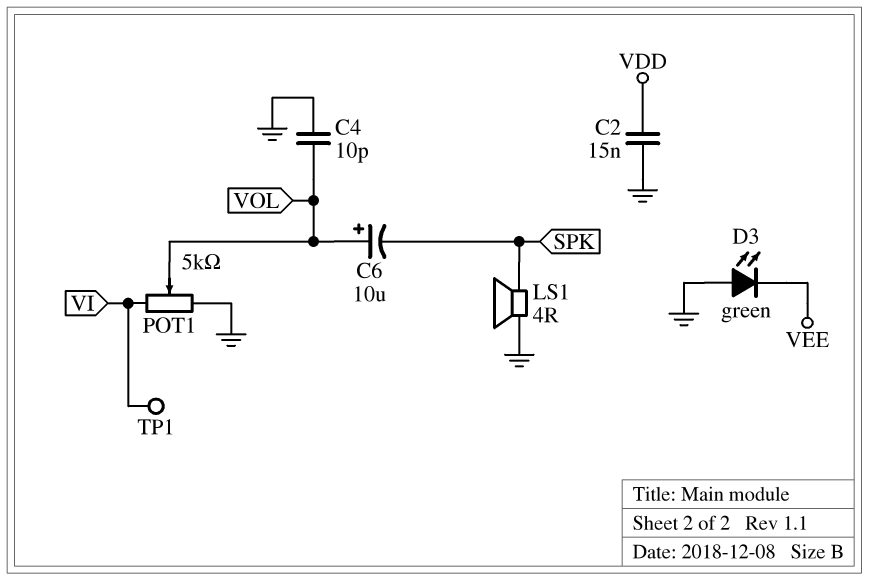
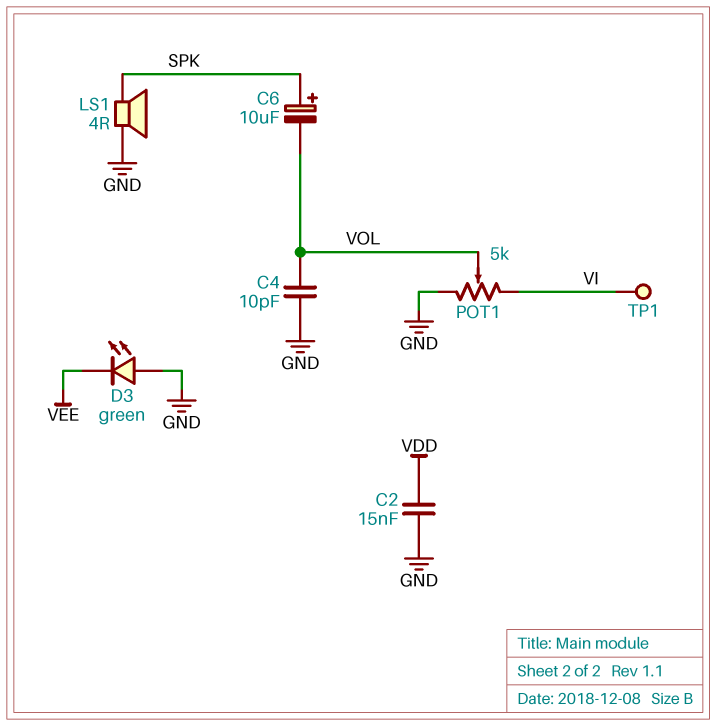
C6: 10uF (plus VOL, minus SPK) -> 10uF (plus SPK, minus VOL)

